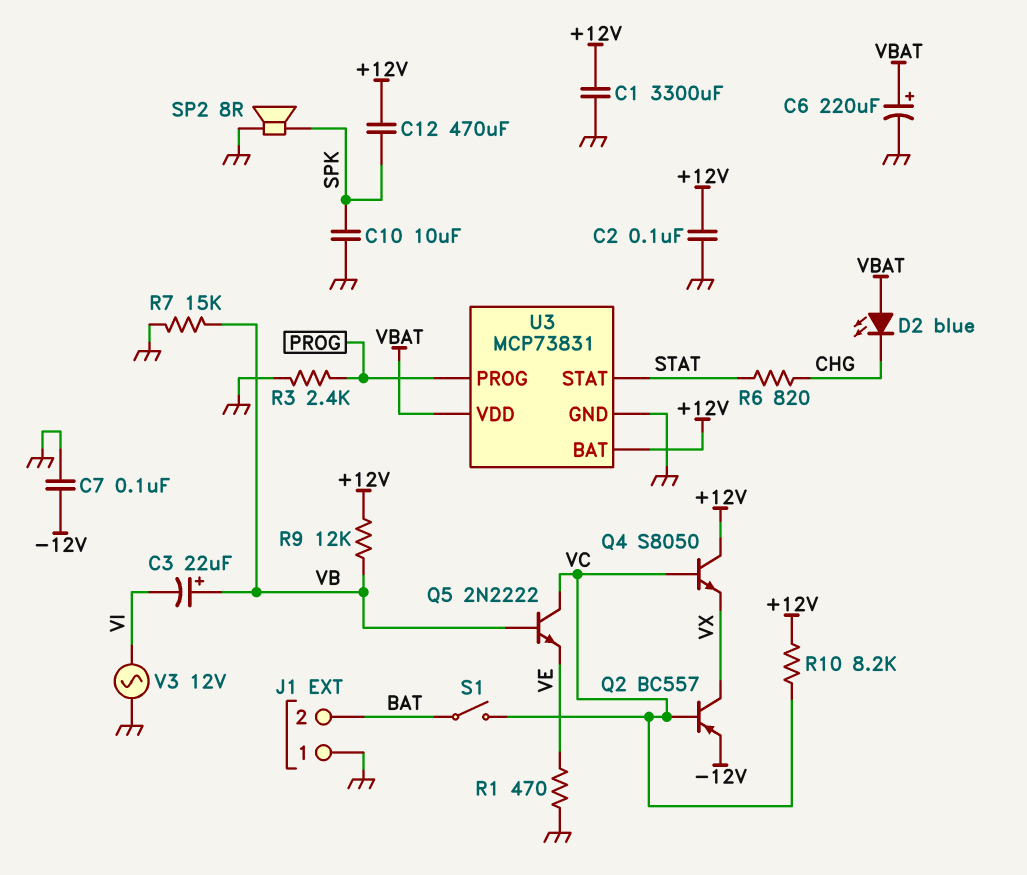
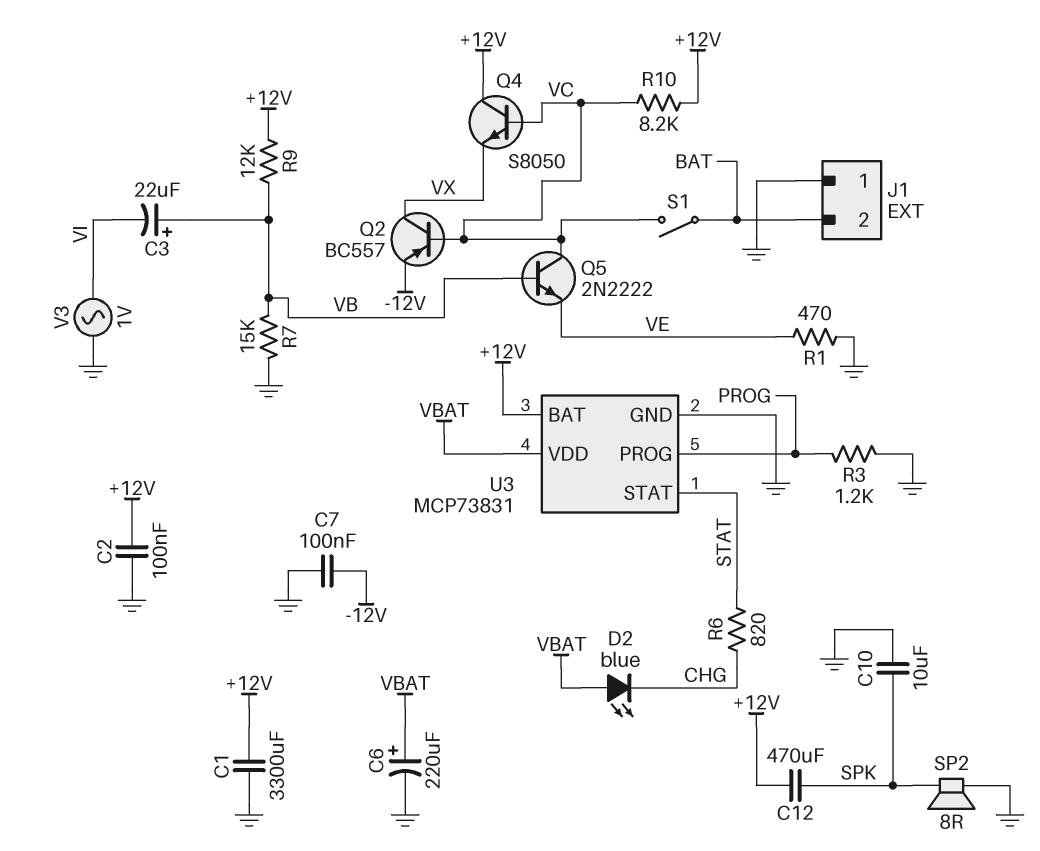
R3: 2.4k (GND, PROG) -> 1.2k (GND, PROG)
V3: AC 12V (GND, VI) -> AC 1V (GND, VI)

